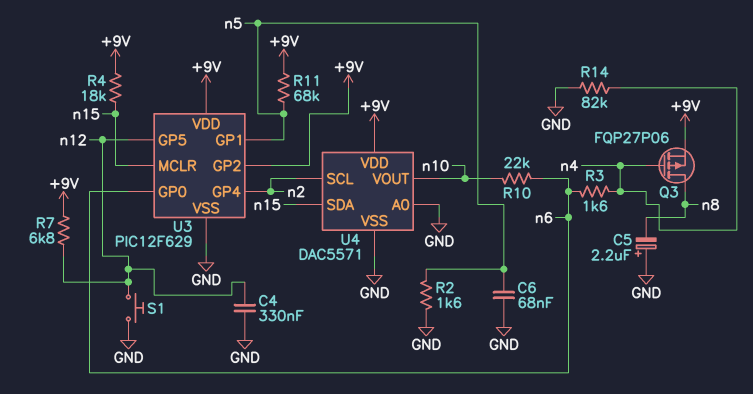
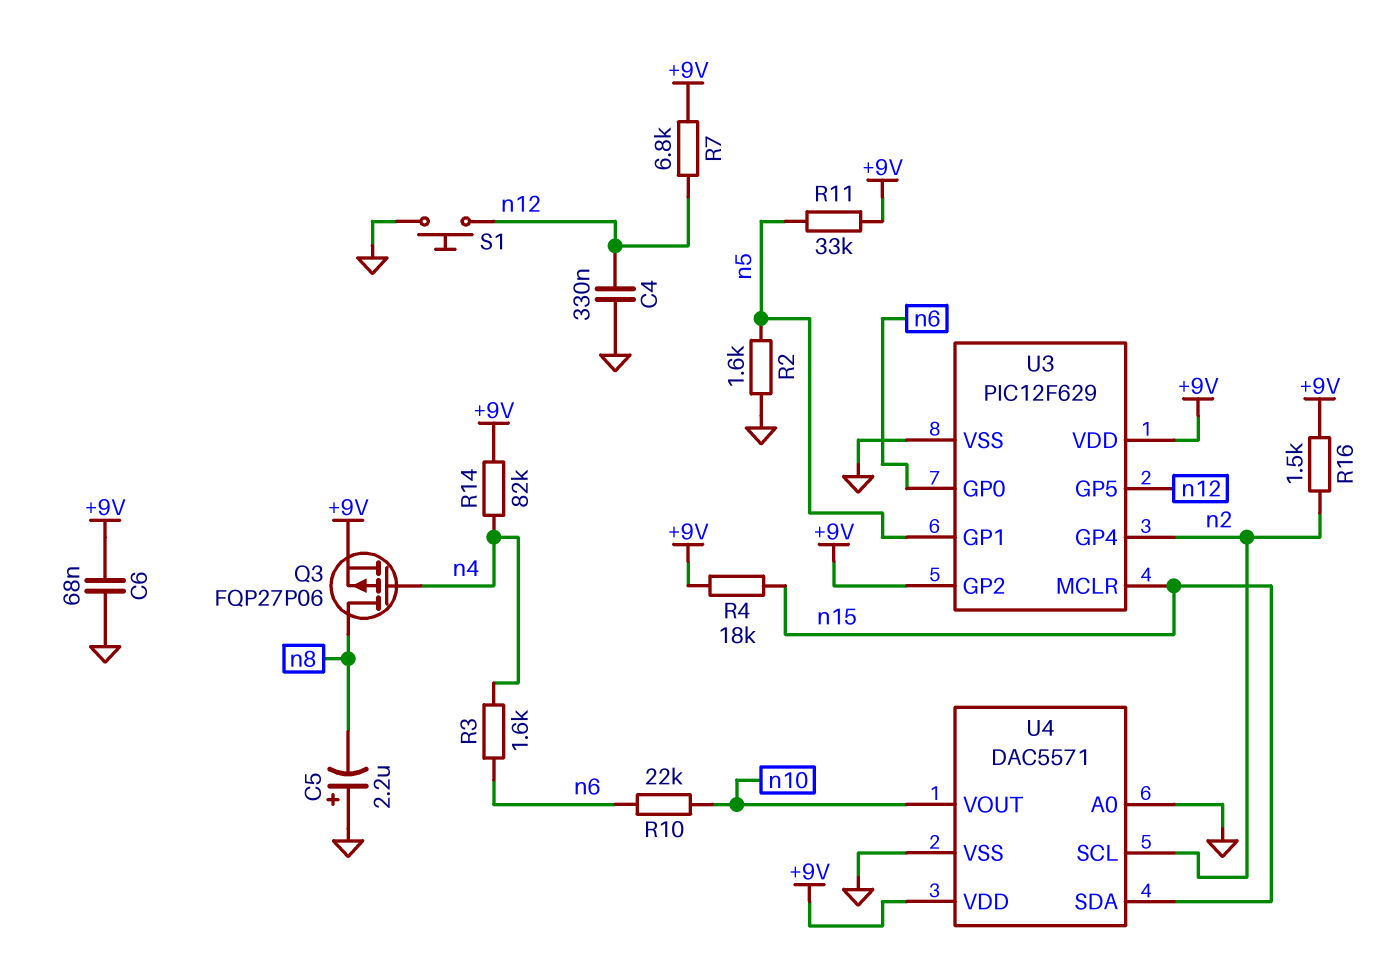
C6: 68nF (GND, n5) -> 68nF (+9V, GND)
R11: 68k (+9V, n5) -> 33k (+9V, n5)
R14: 82k (GND, n4) -> 82k (+9V, n4)
R16: none -> 1.5k (+9V, n2)

